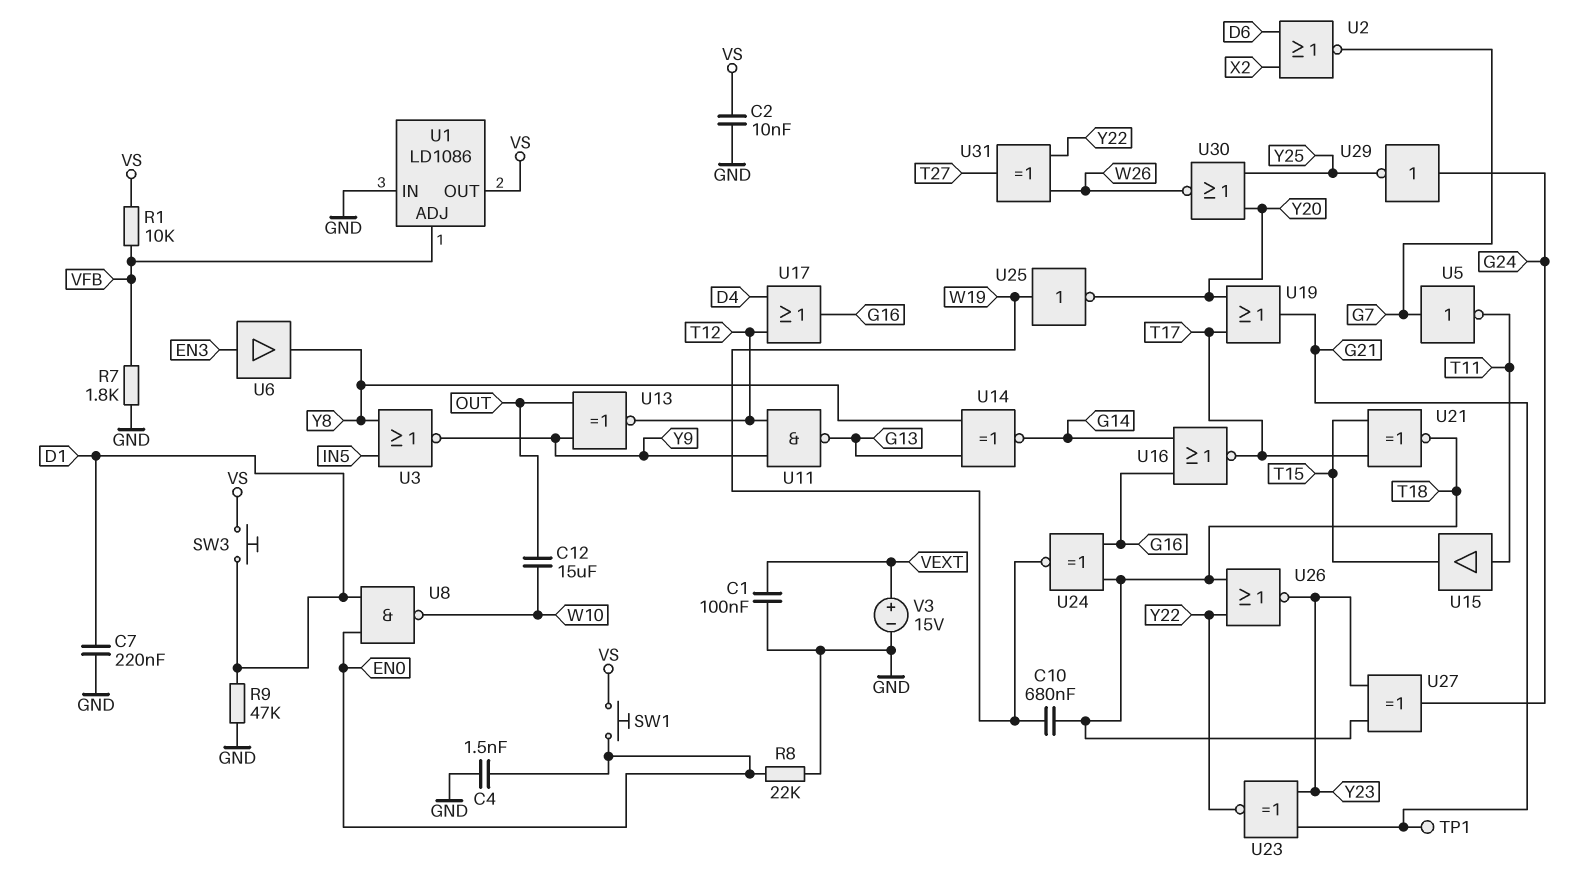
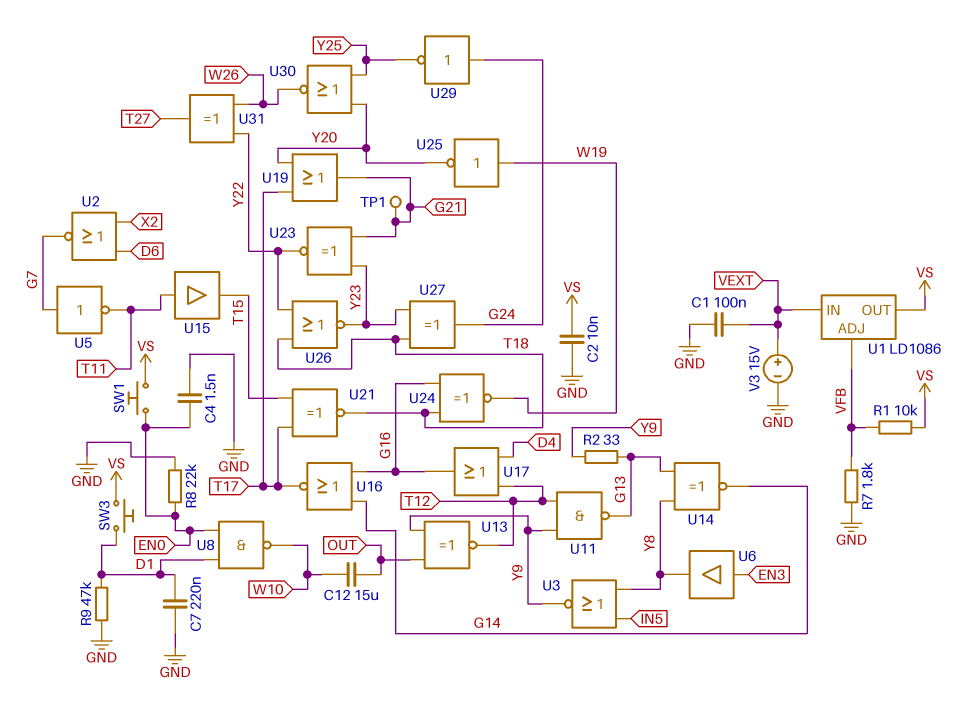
C10: 680nF (T18, W19) -> none
R2: none -> 33 (G13, Y9)
U1 pin IN: GND -> VEXT

